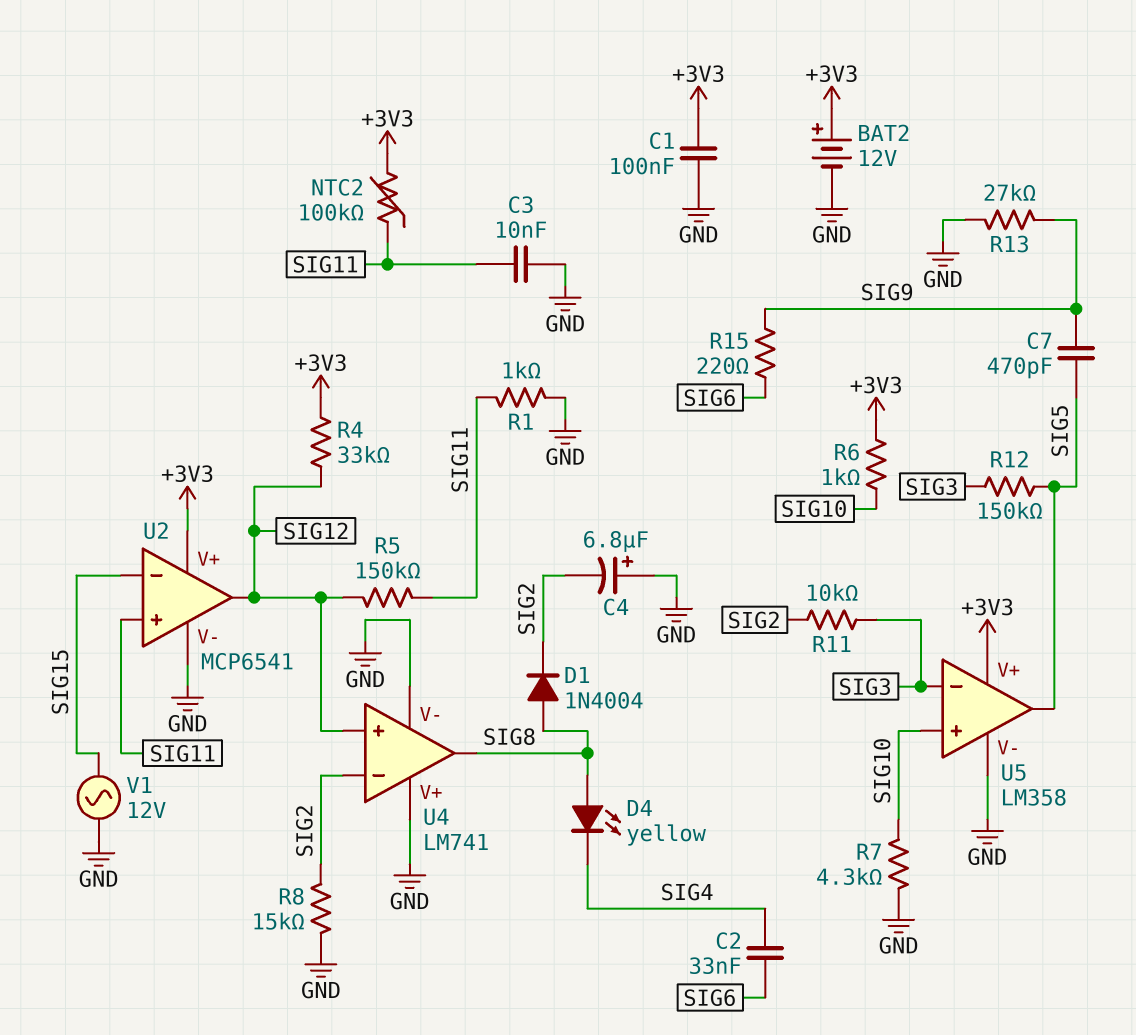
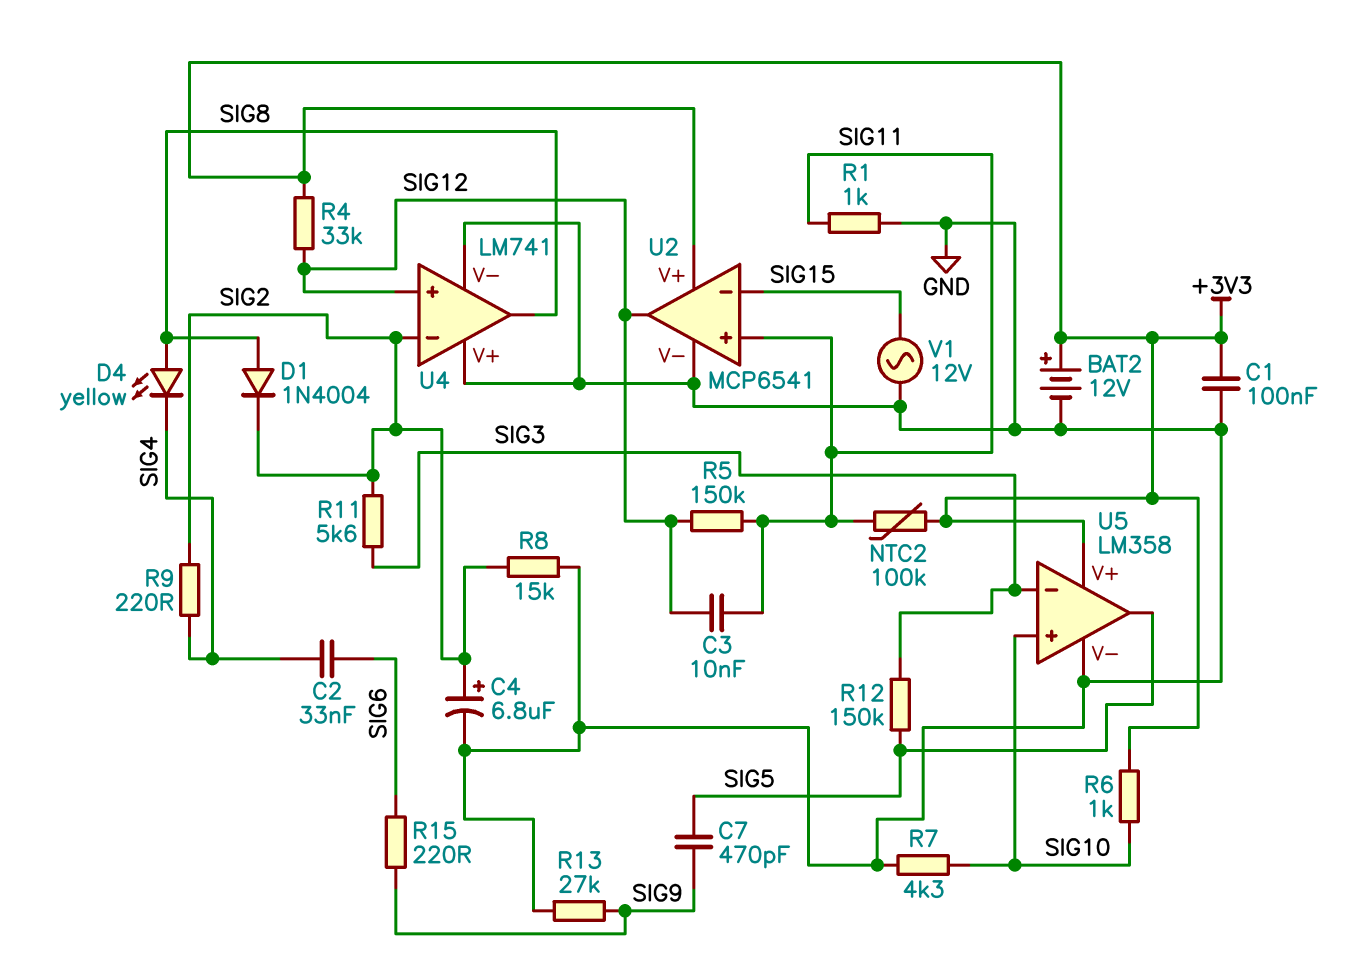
C3: 10nF (GND, SIG11) -> 10nF (SIG11, SIG12)
C4: 6.8uF (plus GND, minus SIG2) -> 6.8uF (plus SIG2, minus GND)
R9: none -> 220 (SIG2, SIG4)
R11: 10k (SIG2, SIG3) -> 5.6k (SIG2, SIG3)

